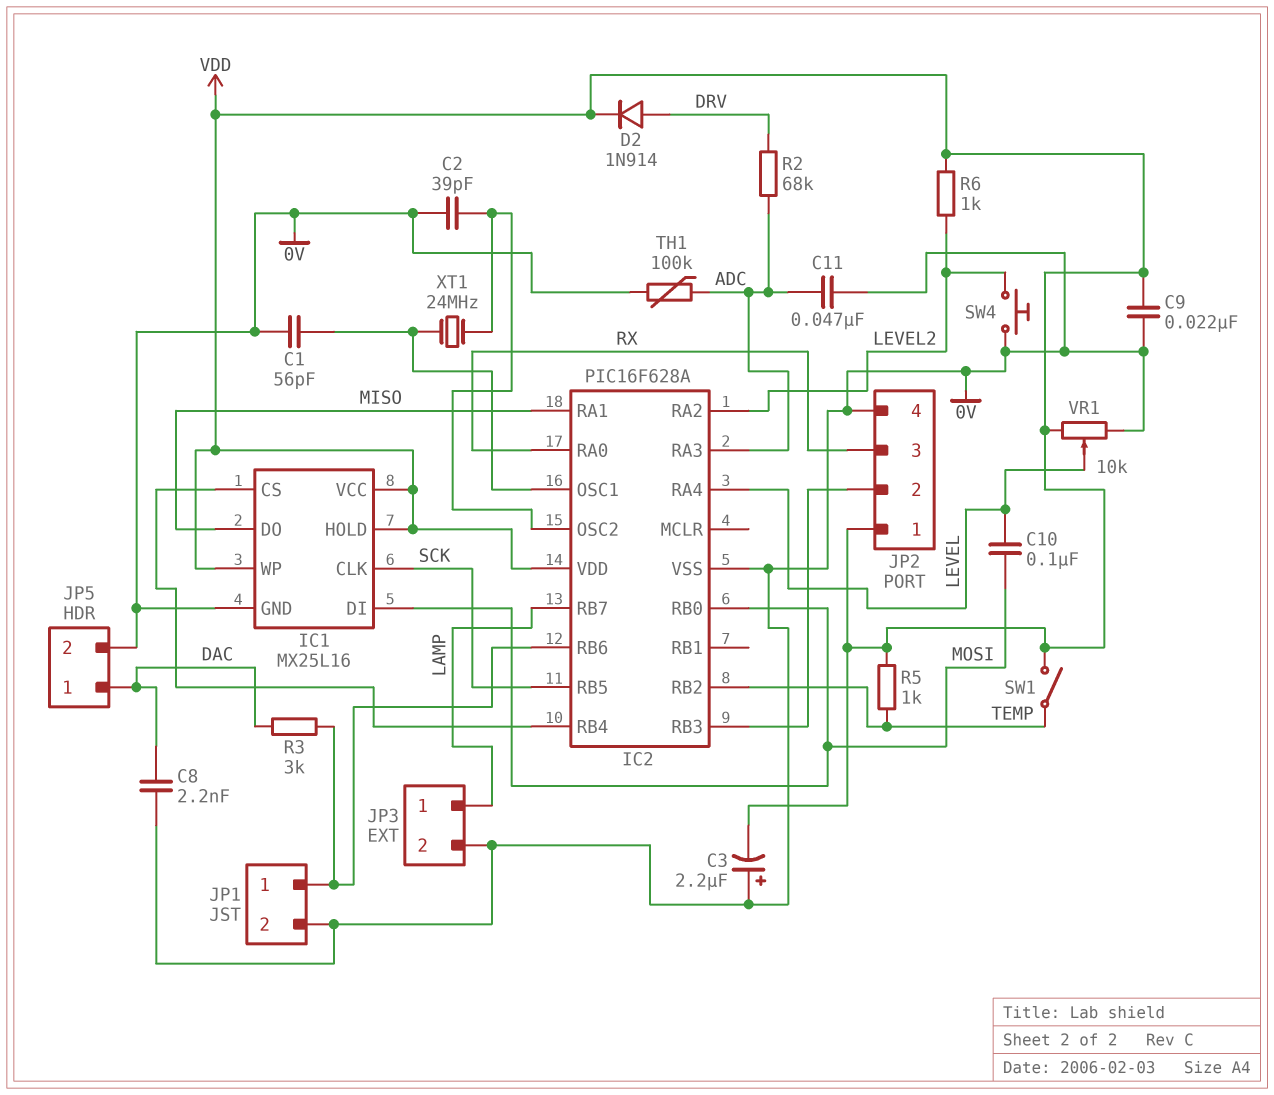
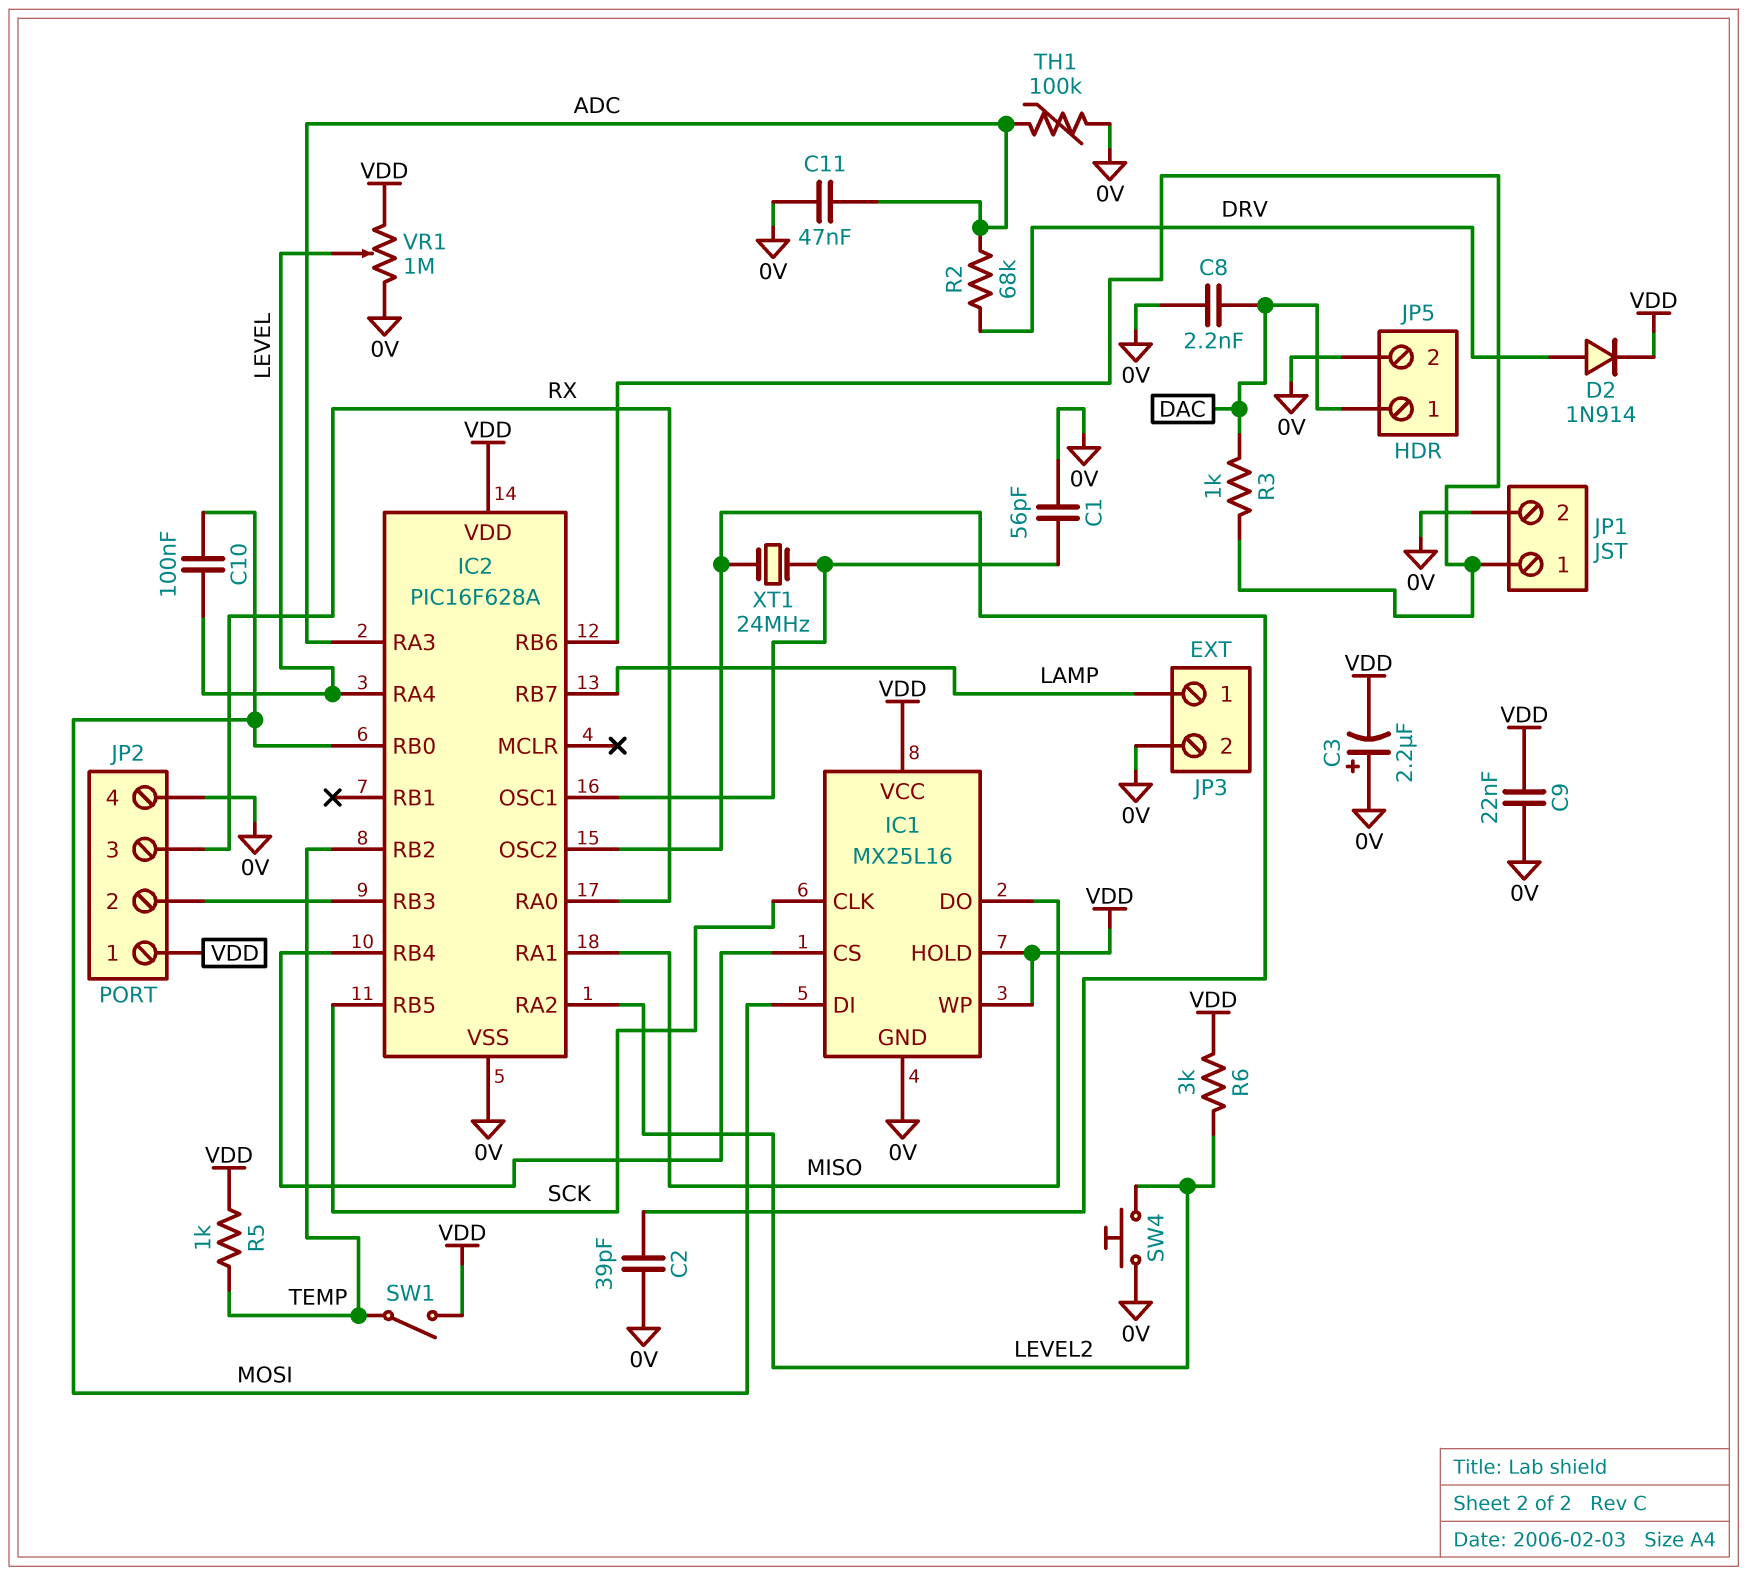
R3: 3k (DAC, IC2/RB6) -> 1k (DAC, IC2/RB6)
R6: 1k (LEVEL2, VDD) -> 3k (LEVEL2, VDD)
VR1: 10k (0V, VDD, wiper LEVEL) -> 1M (0V, VDD, wiper LEVEL)

